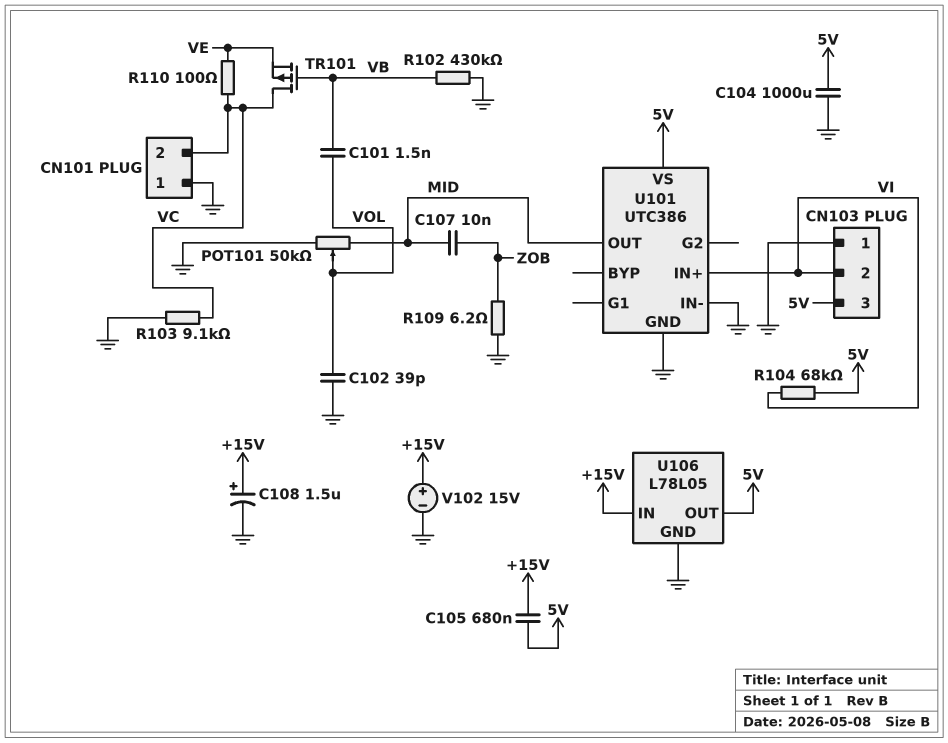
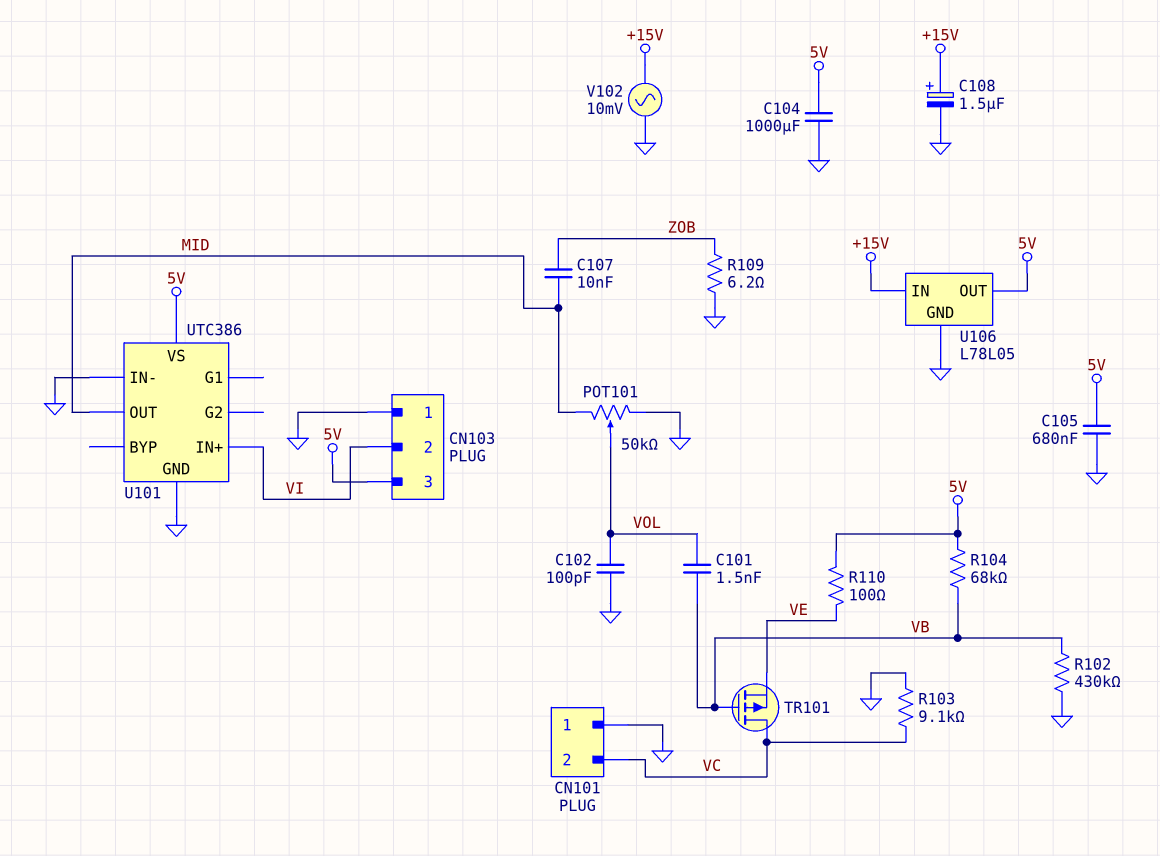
C102: 39pF (GND, VOL) -> 100pF (GND, VOL)
C105: 680nF (+15V, 5V) -> 680nF (5V, GND)
R104: 68k (5V, VI) -> 68k (5V, VB)
R110: 100 (VC, VE) -> 100 (5V, VE)
V102: 15V (plus +15V, minus GND) -> AC 10mV (+15V, GND)

